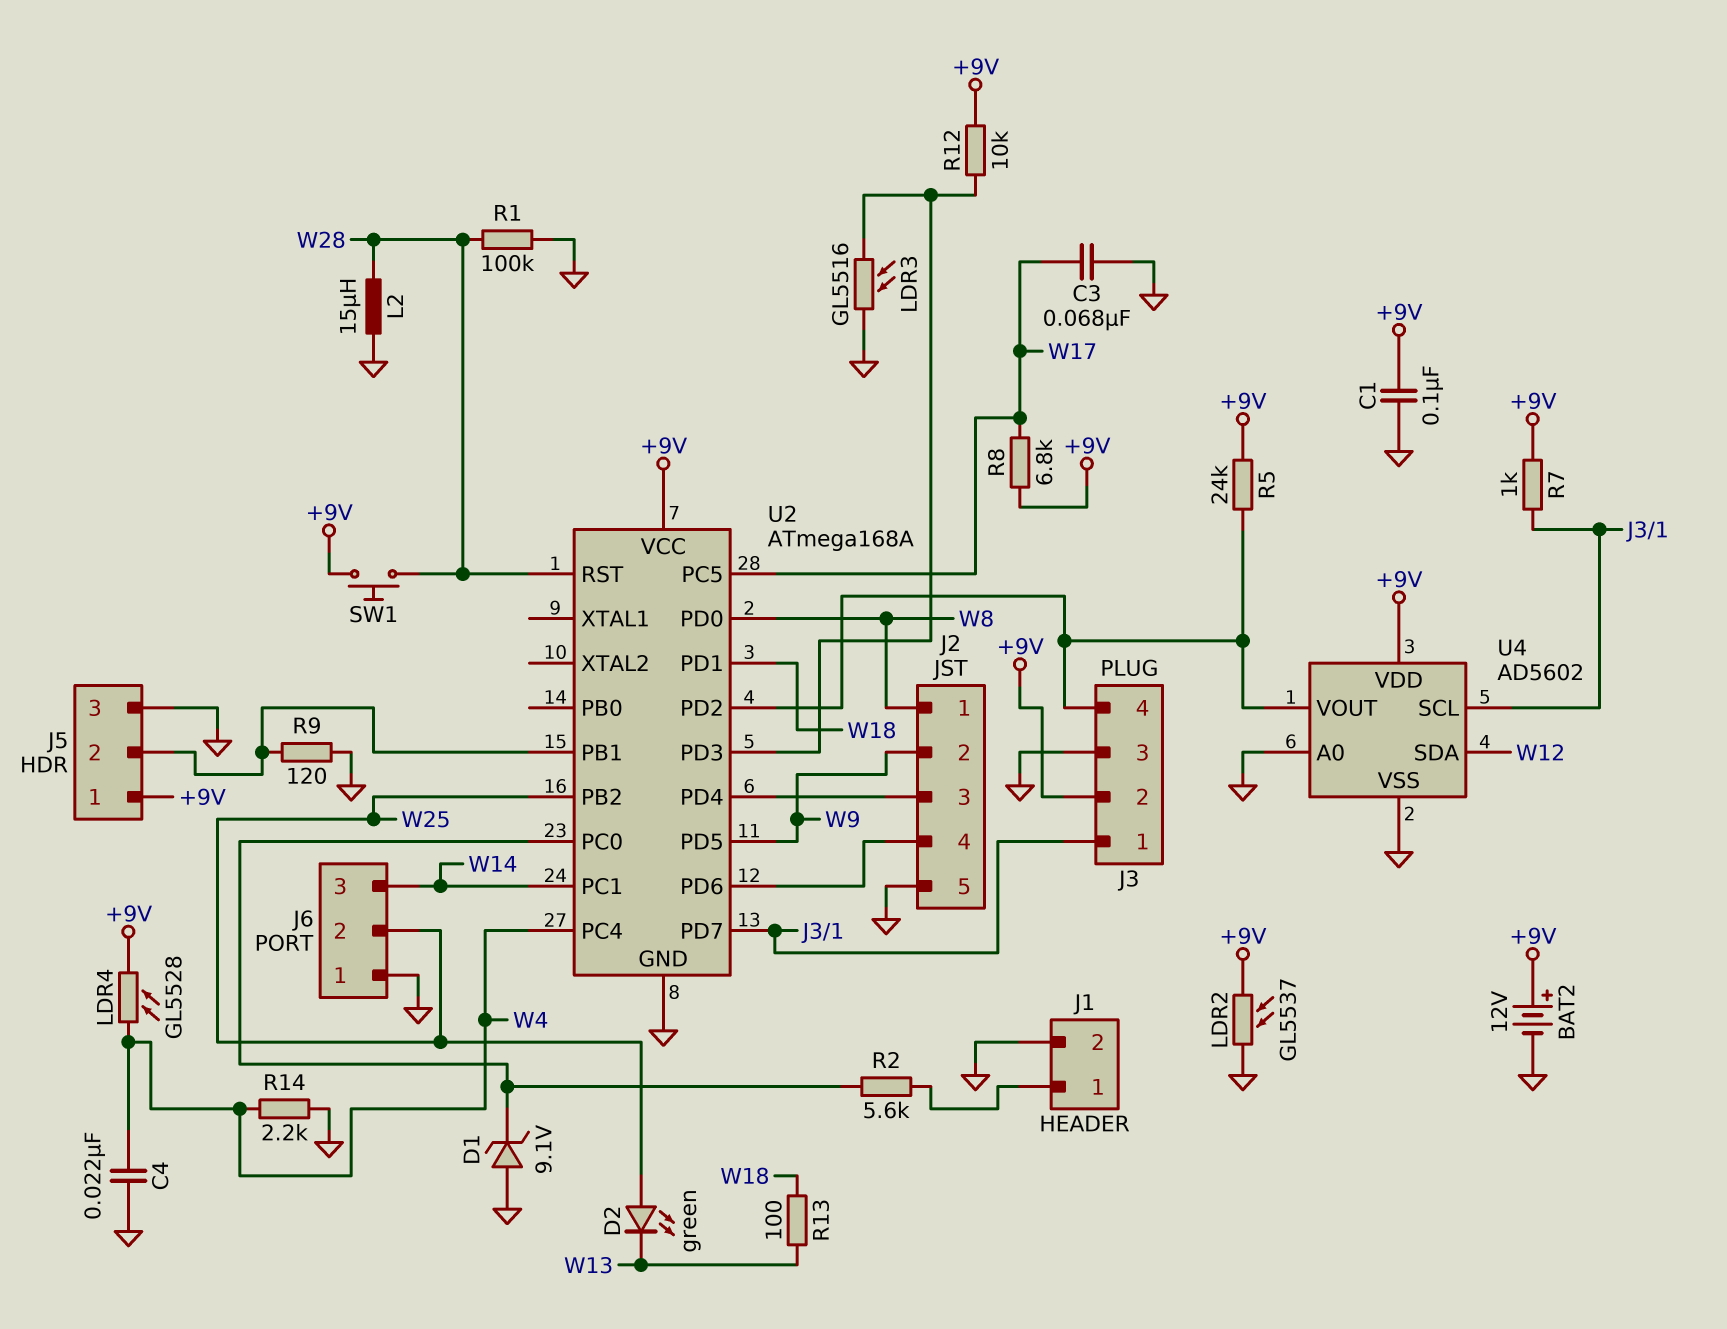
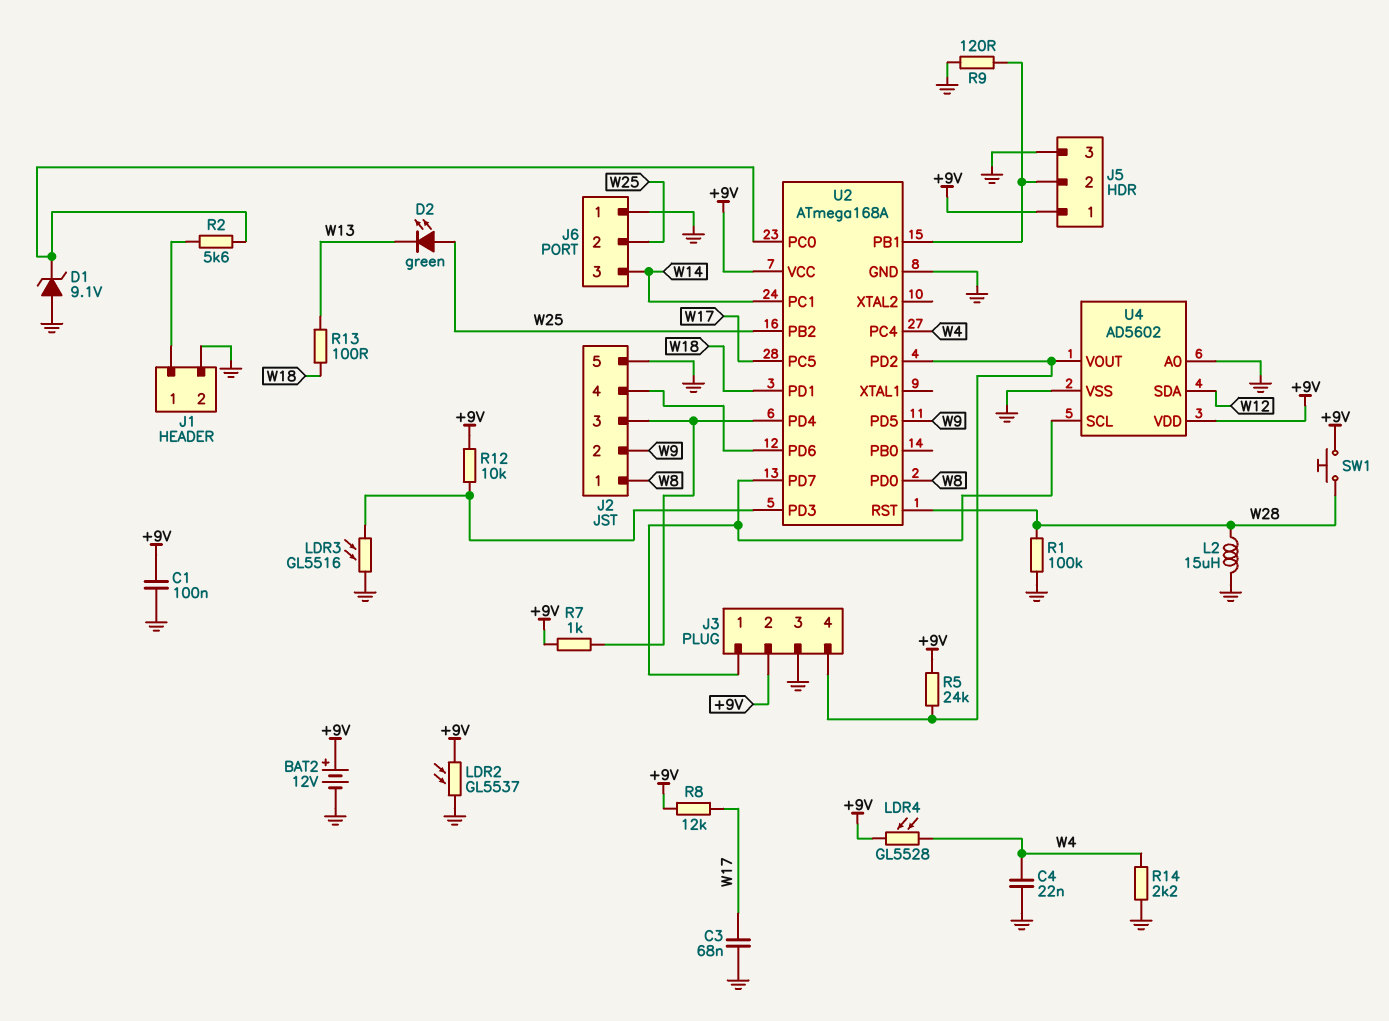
R7: 1k (+9V, J3/1) -> 1k (+9V, J2/3)
R8: 6.8k (+9V, W17) -> 12k (+9V, W17)

